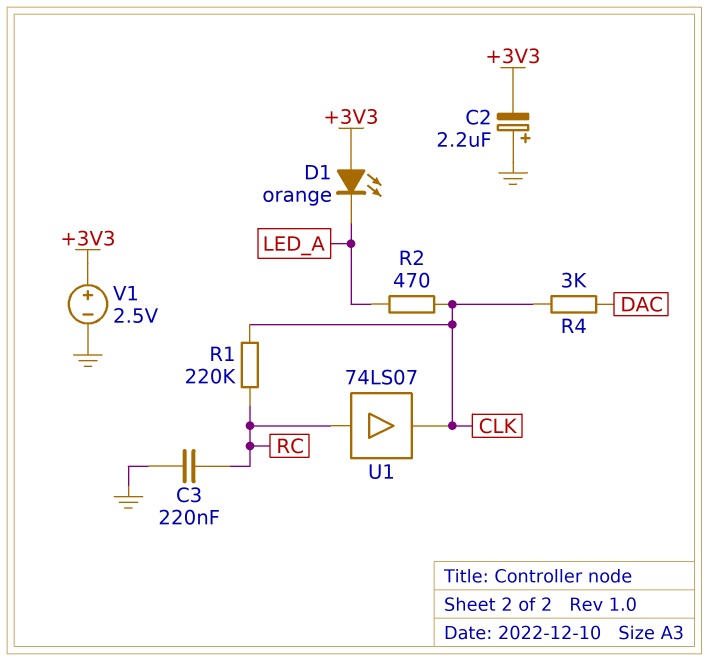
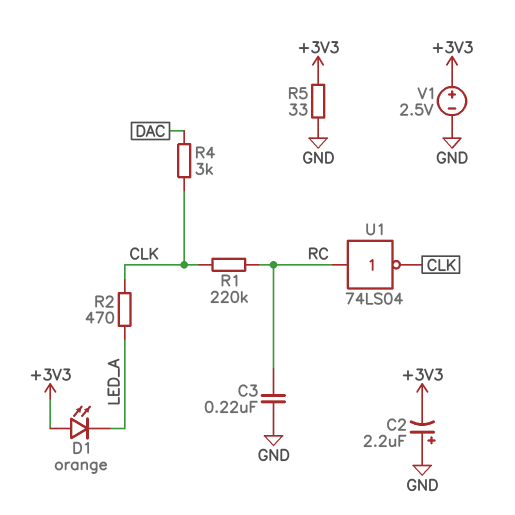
R5: none -> 33 (+3V3, GND)
U1: buffer 74LS07 (in RC, out CLK) -> NOT 74LS04 (in RC, out CLK)

